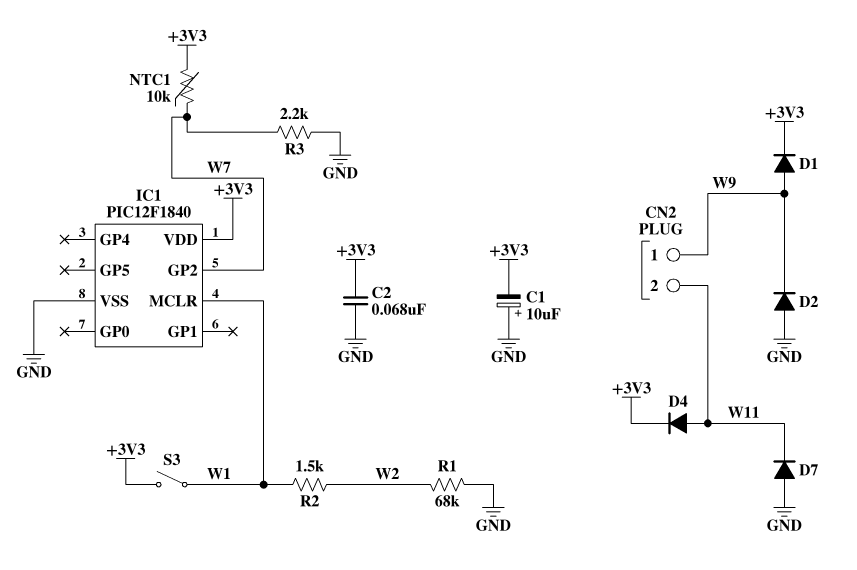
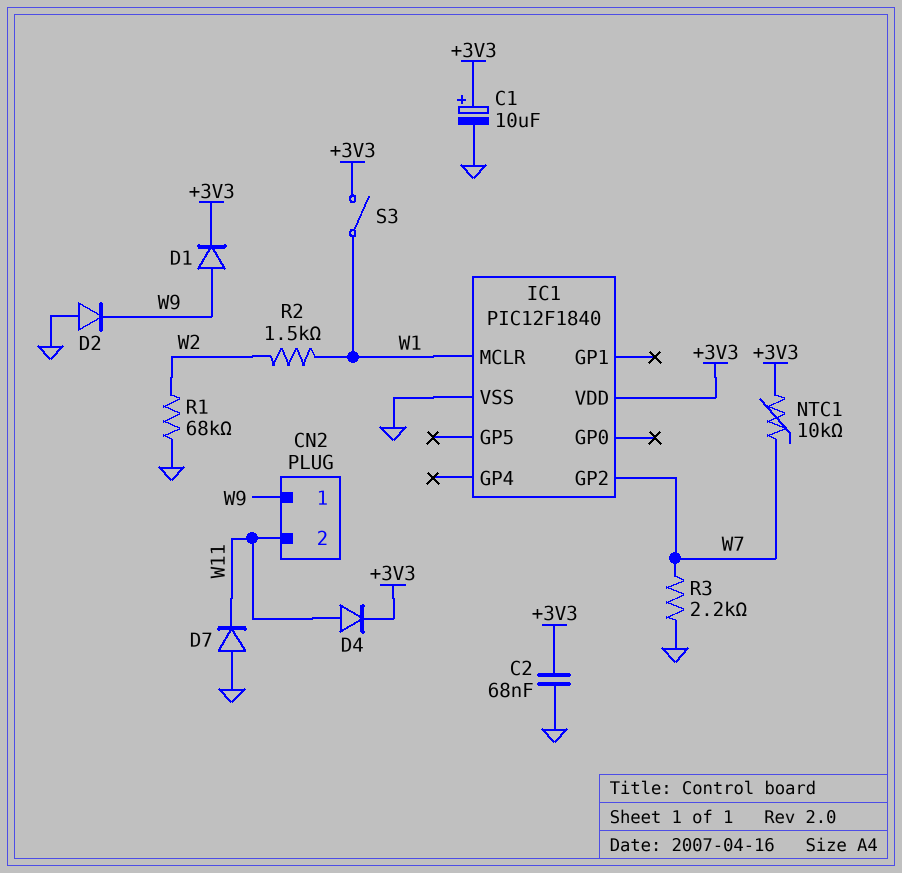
C1: 10uF (plus GND, minus +3V3) -> 10uF (plus +3V3, minus GND)

